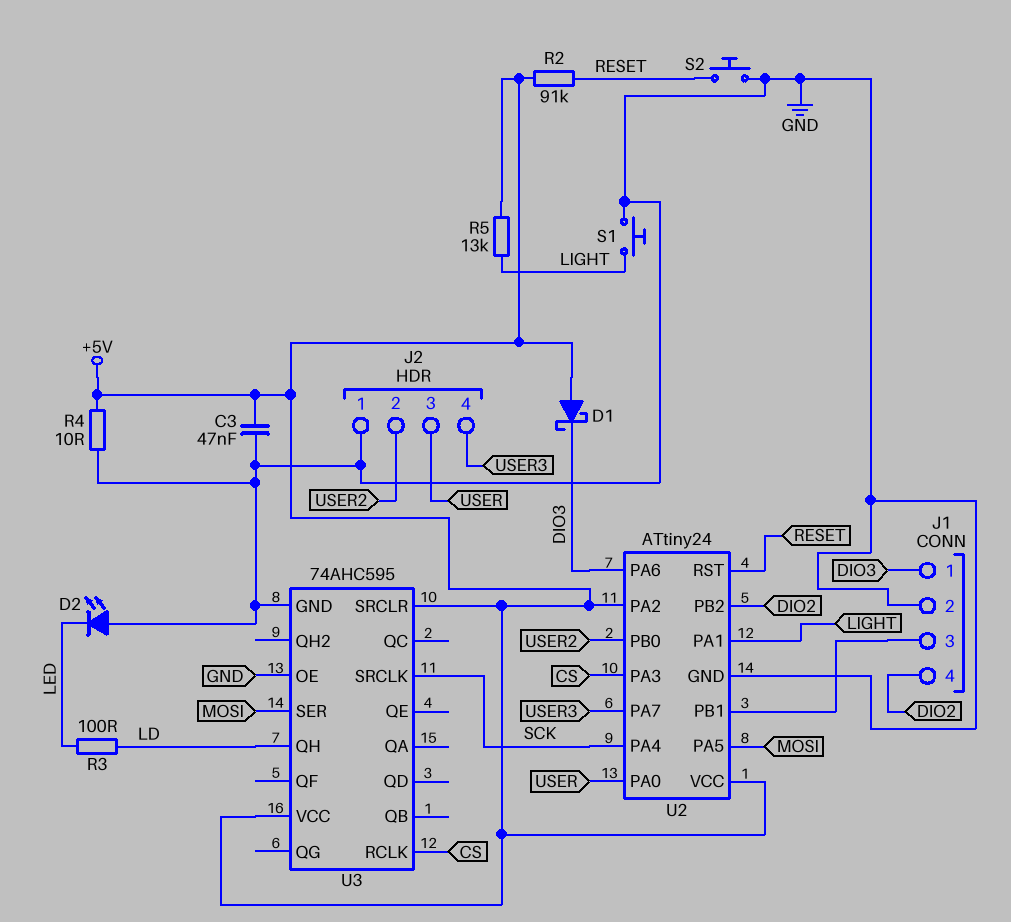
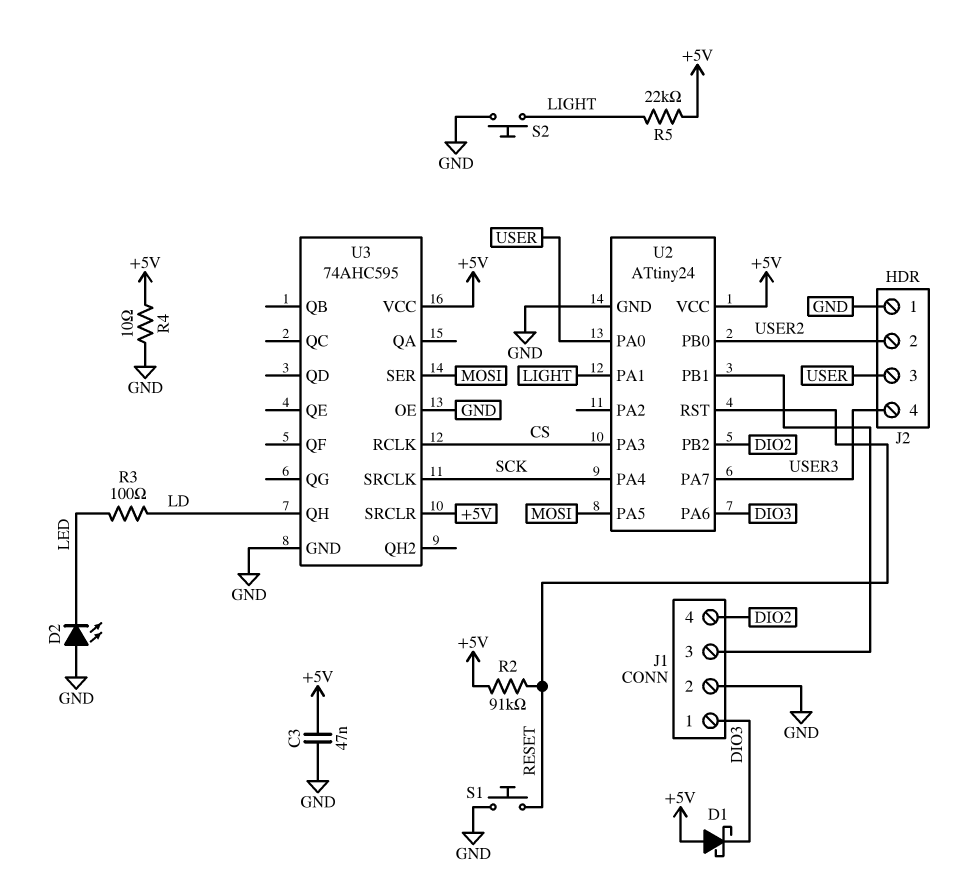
R5: 13k (+5V, LIGHT) -> 22k (+5V, LIGHT)
S1: button (GND, LIGHT) -> button (GND, RESET)
S2: button (GND, RESET) -> button (GND, LIGHT)
U2 pin PA2: +5V -> none

